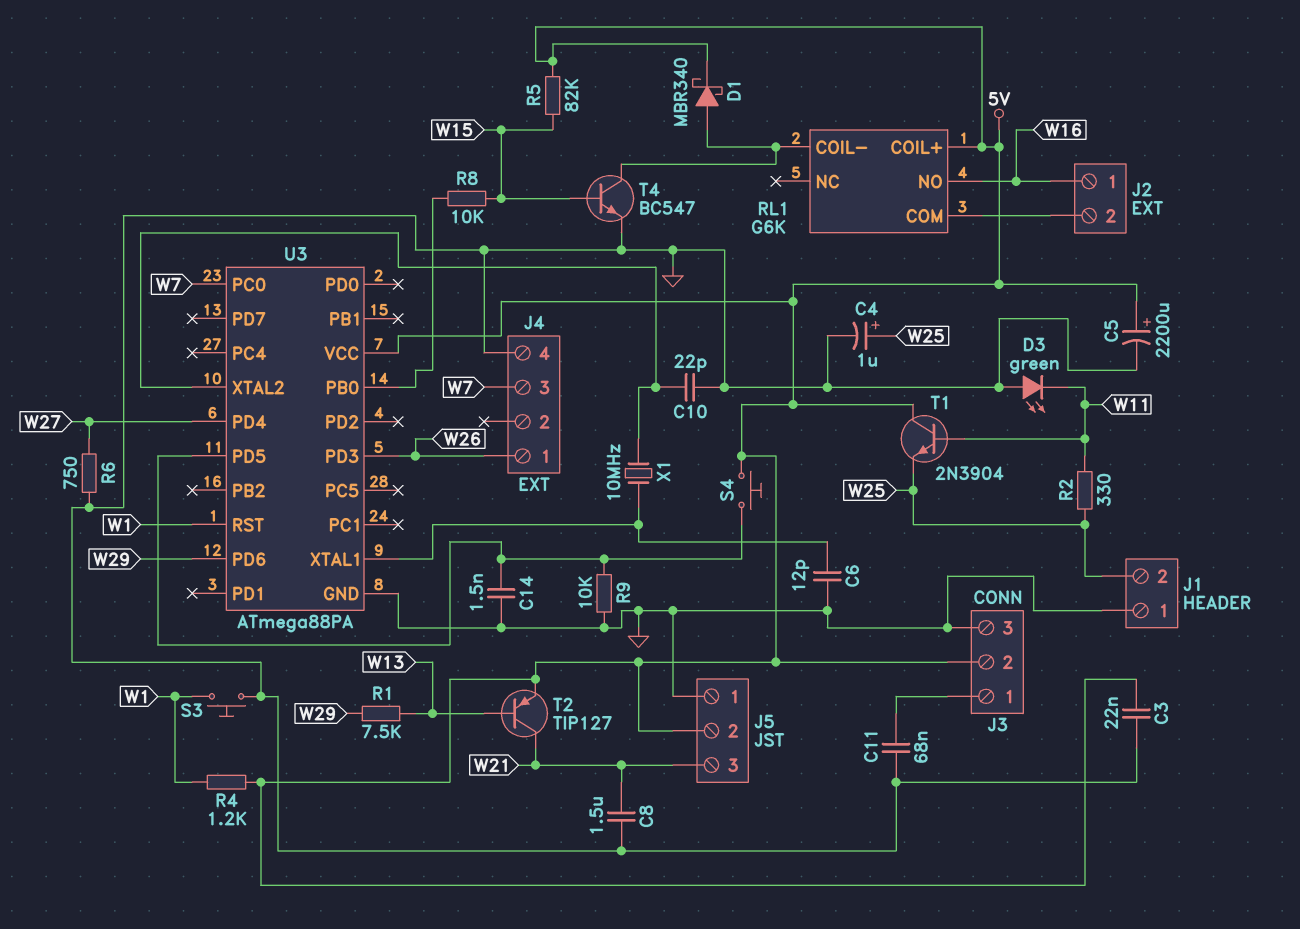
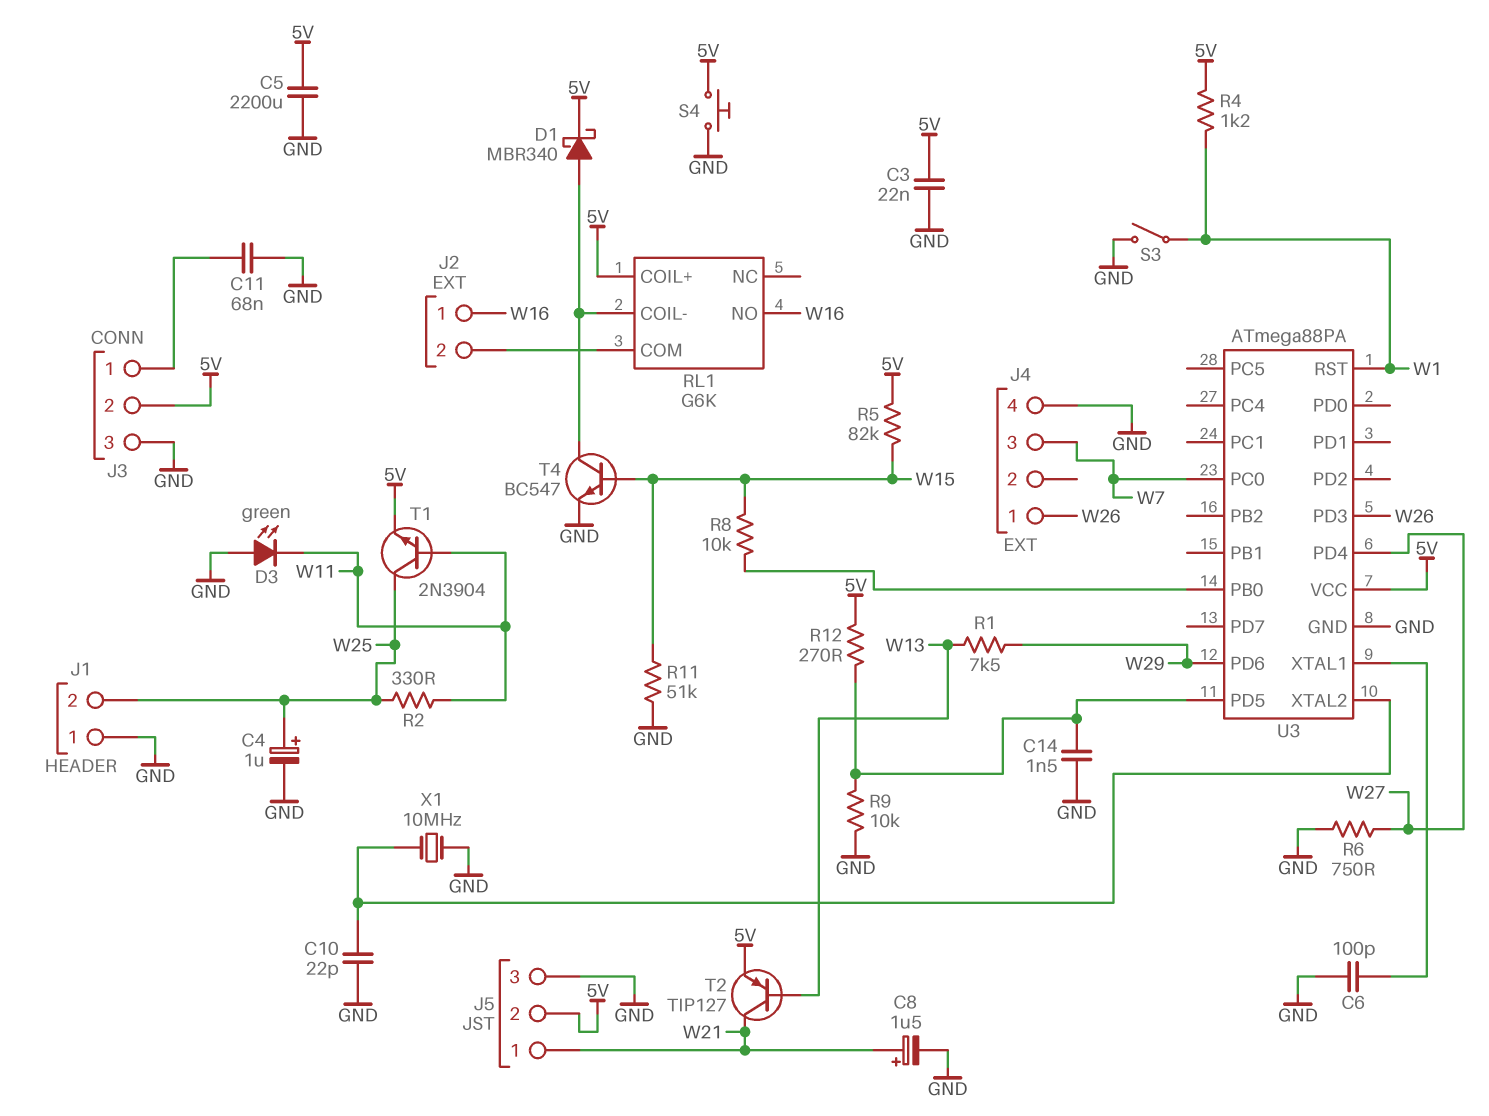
C5: 2200uF (plus 5V, minus GND) -> 2200uF (5V, GND)
C6: 12pF (GND, U3/XTAL1) -> 100pF (GND, U3/XTAL1)
C8: 1.5uF (GND, W21) -> 1.5uF (plus W21, minus GND)
J5 pin 1: GND -> W21
J5 pin 3: W21 -> GND
R11: none -> 51k (GND, W15)
R12: none -> 270 (5V, U3/PD5)
S3: button (GND, W1) -> switch (GND, W1)
S4: button (5V, U3/PD5) -> button (5V, GND)
T1: NPN 2N3904 (B W11, C 5V, E W25) -> NPN 2N3904 (B W11, C W25, E 5V)
X1: 10MHz (U3/XTAL1, U3/XTAL2) -> 10MHz (GND, U3/XTAL2)

